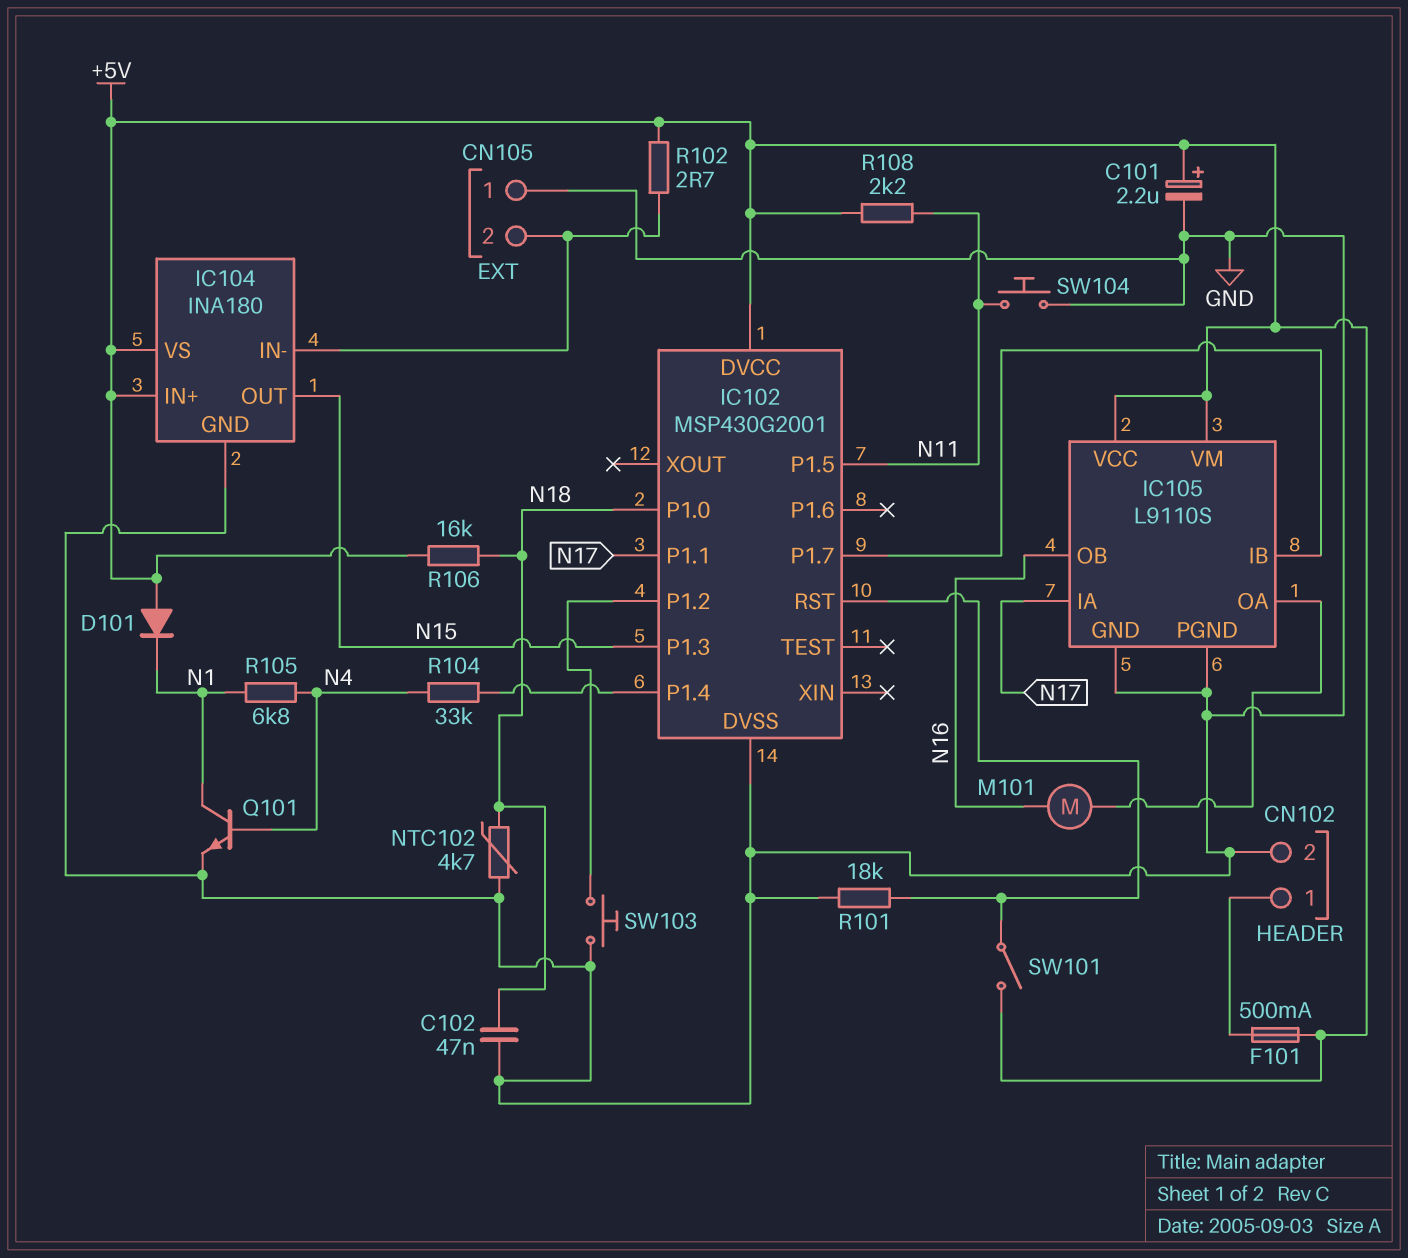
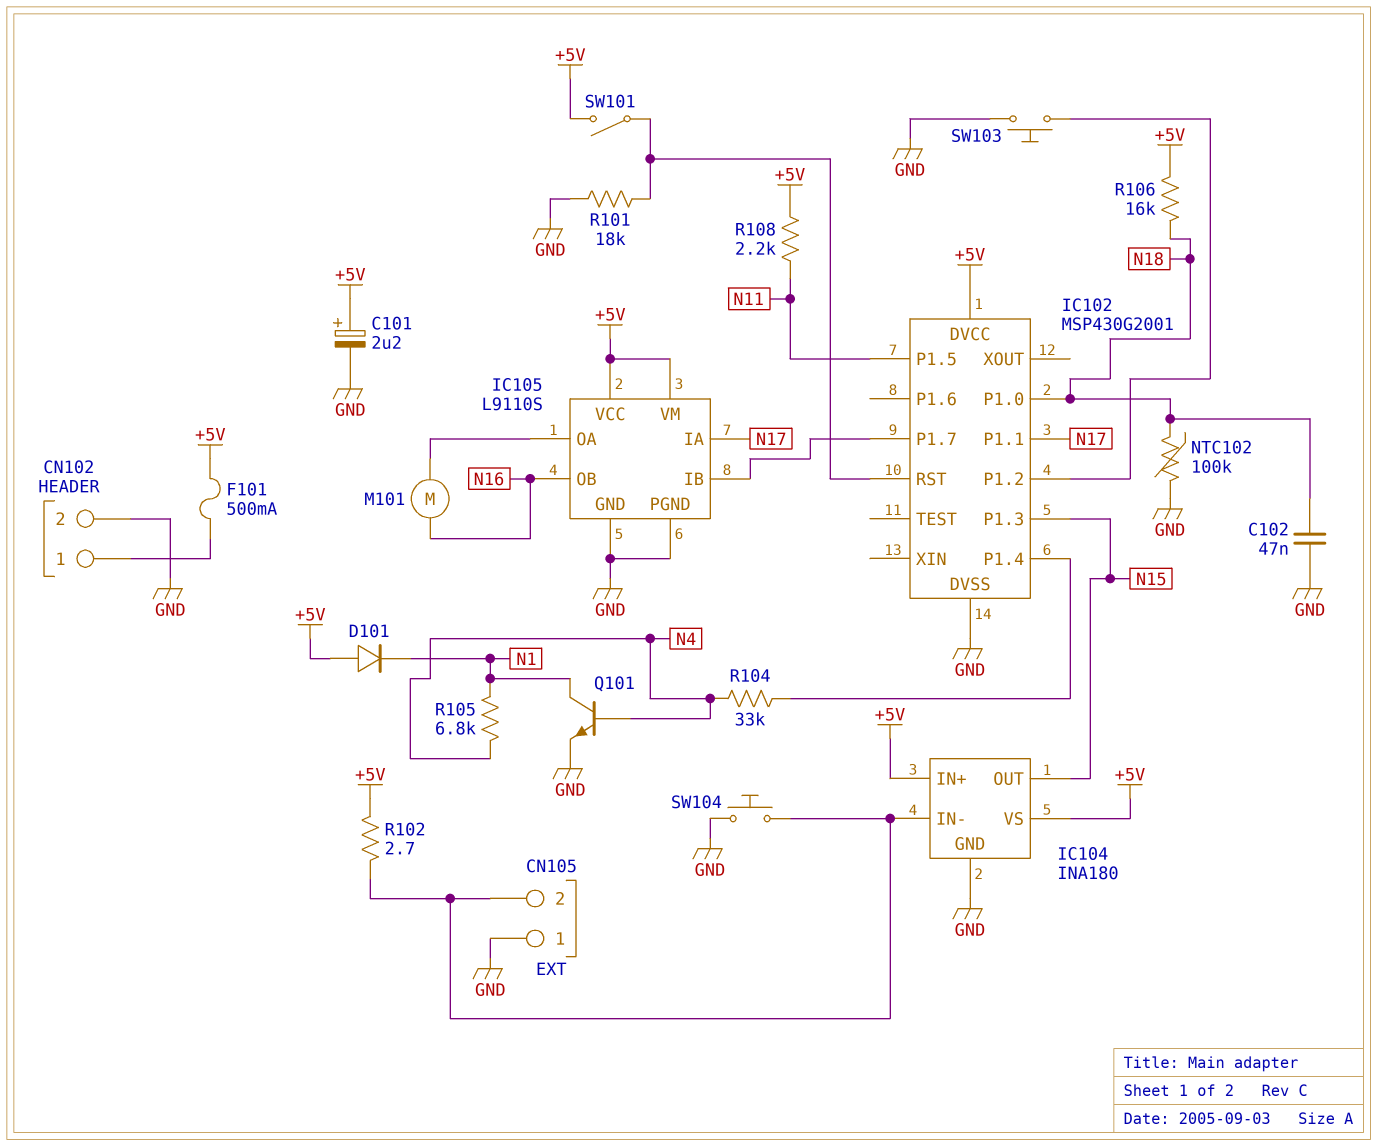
NTC102: 4.7k (GND, N18) -> 100k (GND, N18)
SW104: button (GND, N11) -> button (CN105/2, GND)

